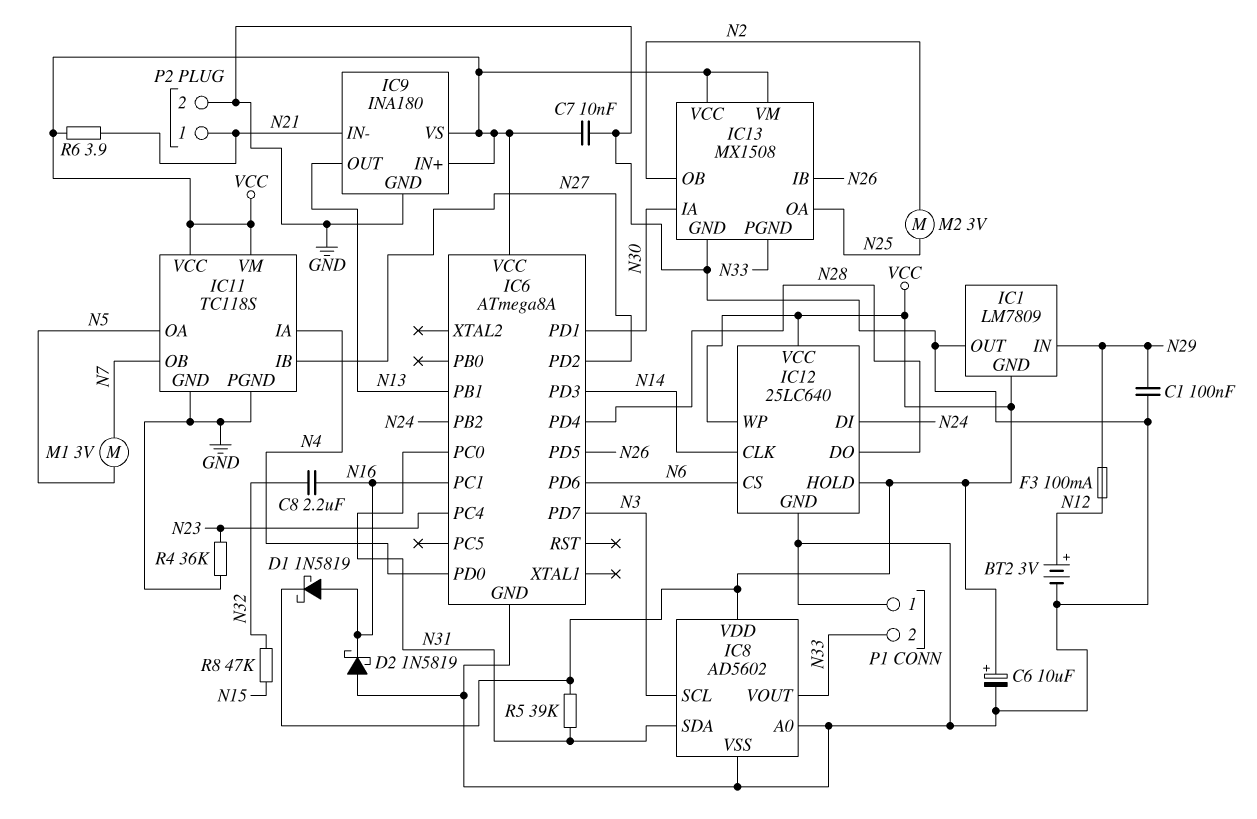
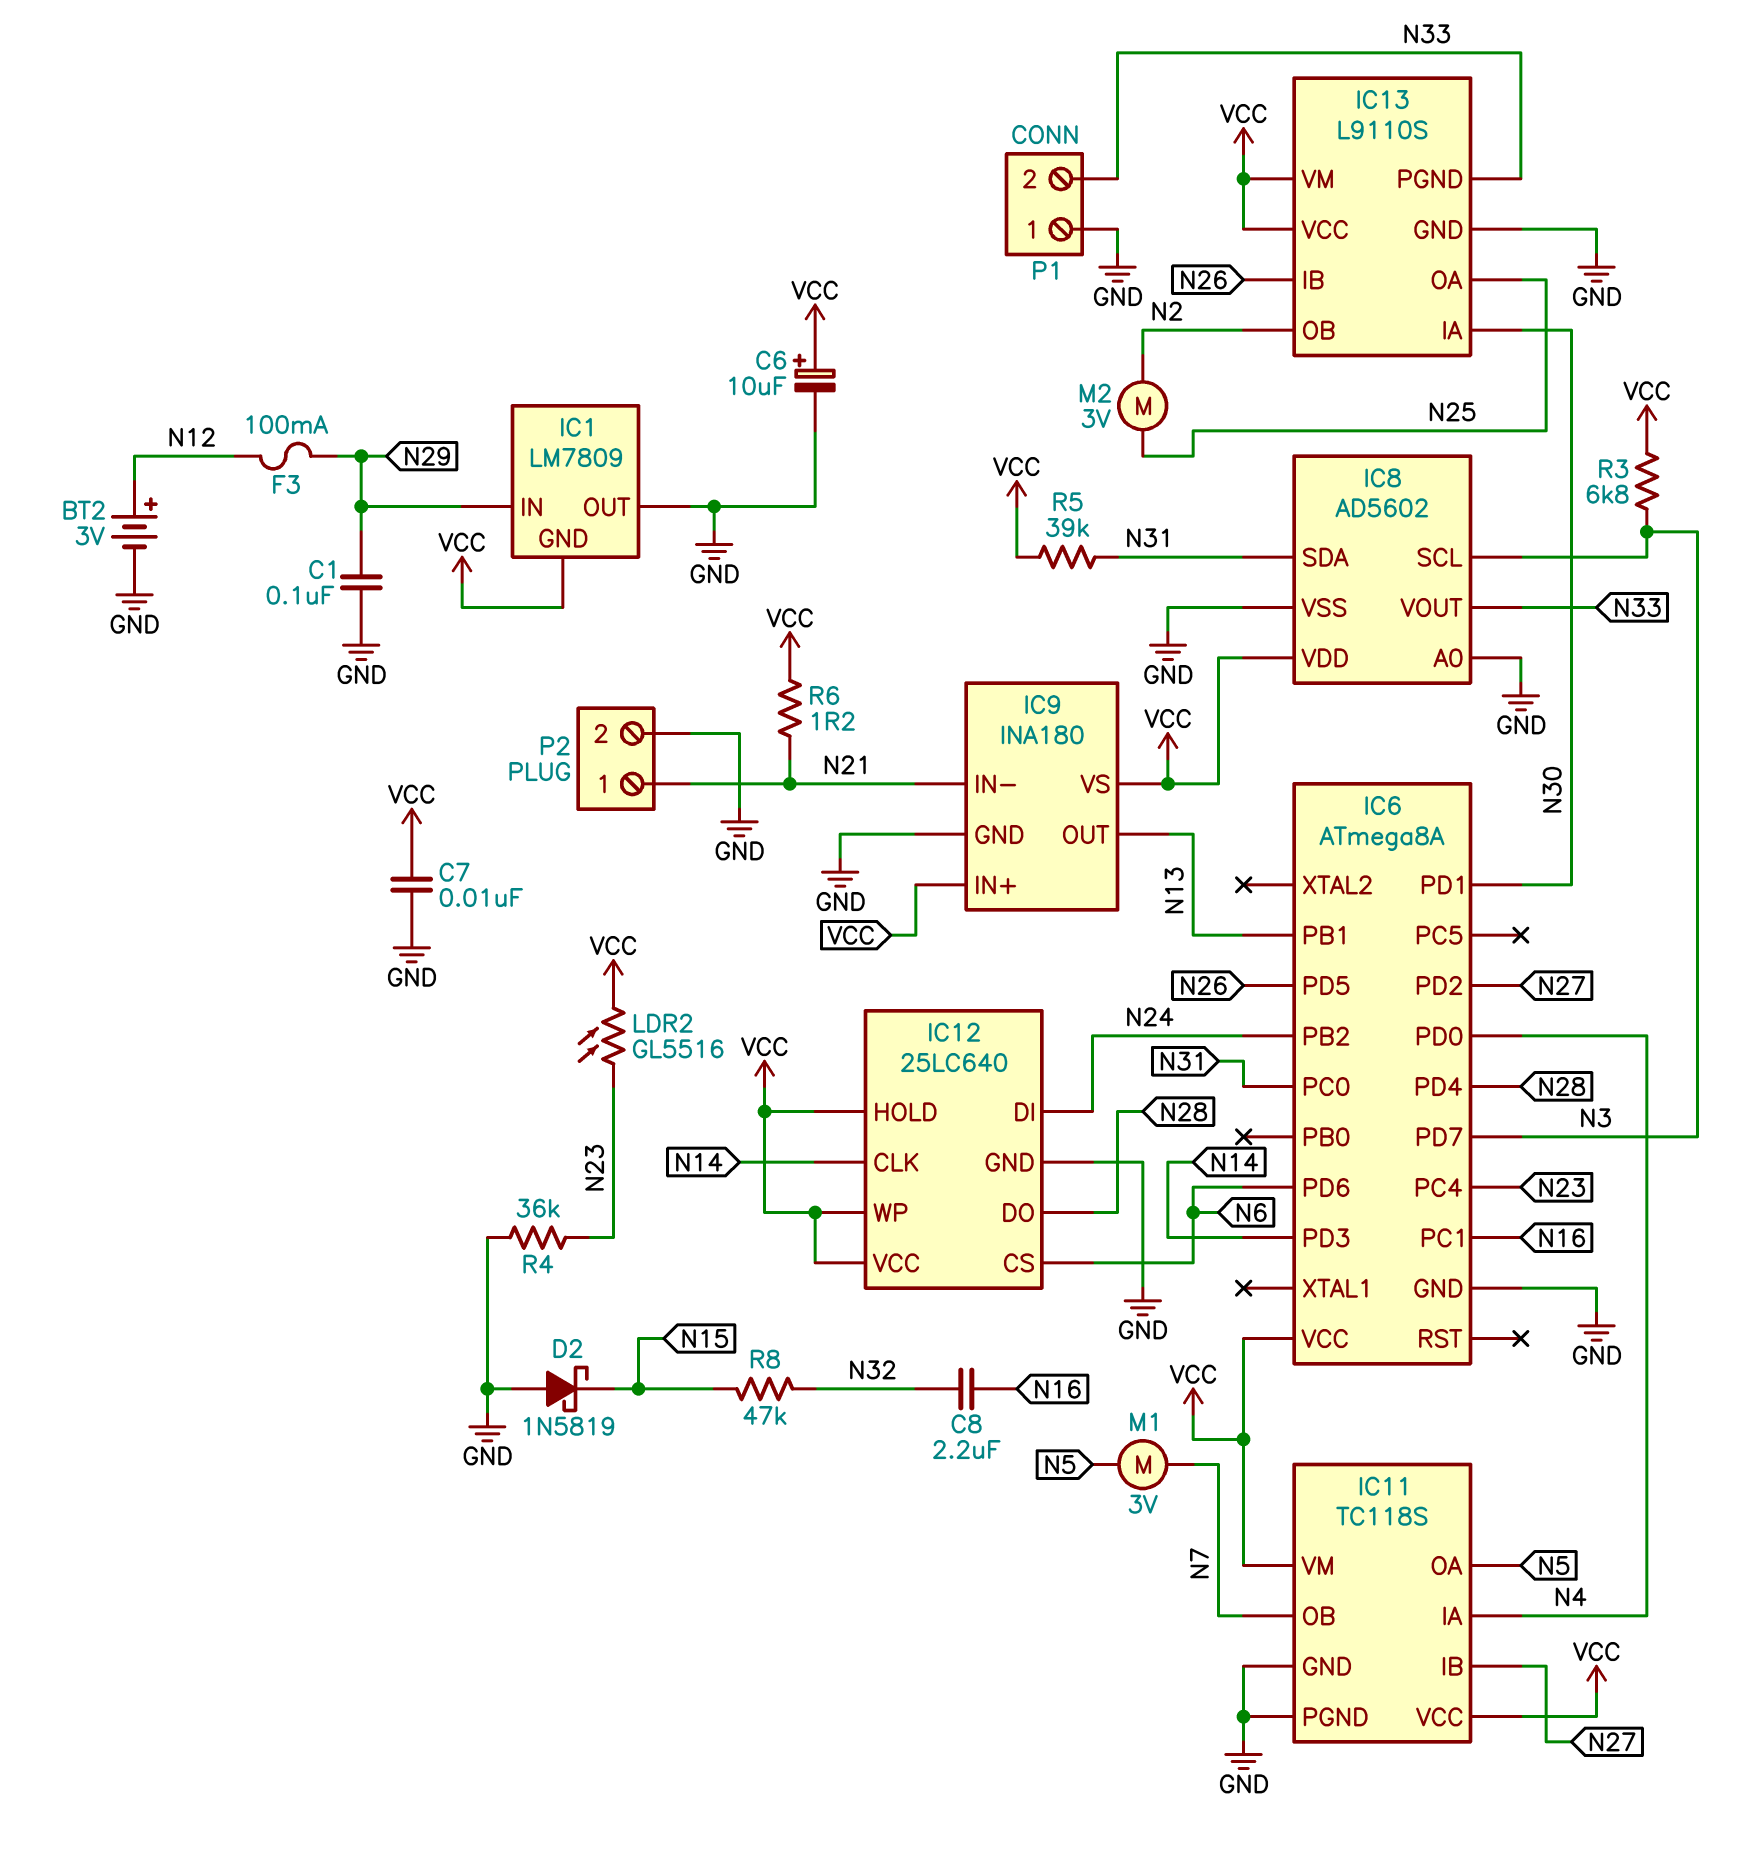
D1: schottky 1N5819 (A N16, K VCC) -> none
D2: schottky 1N5819 (A GND, K N16) -> schottky 1N5819 (A GND, K N15)
IC13: MX1508 -> L9110S
LDR2: none -> GL5516 (N23, VCC)
R3: none -> 6.8k (N3, VCC)
R6: 3.9 (N21, VCC) -> 1.2 (N21, VCC)

